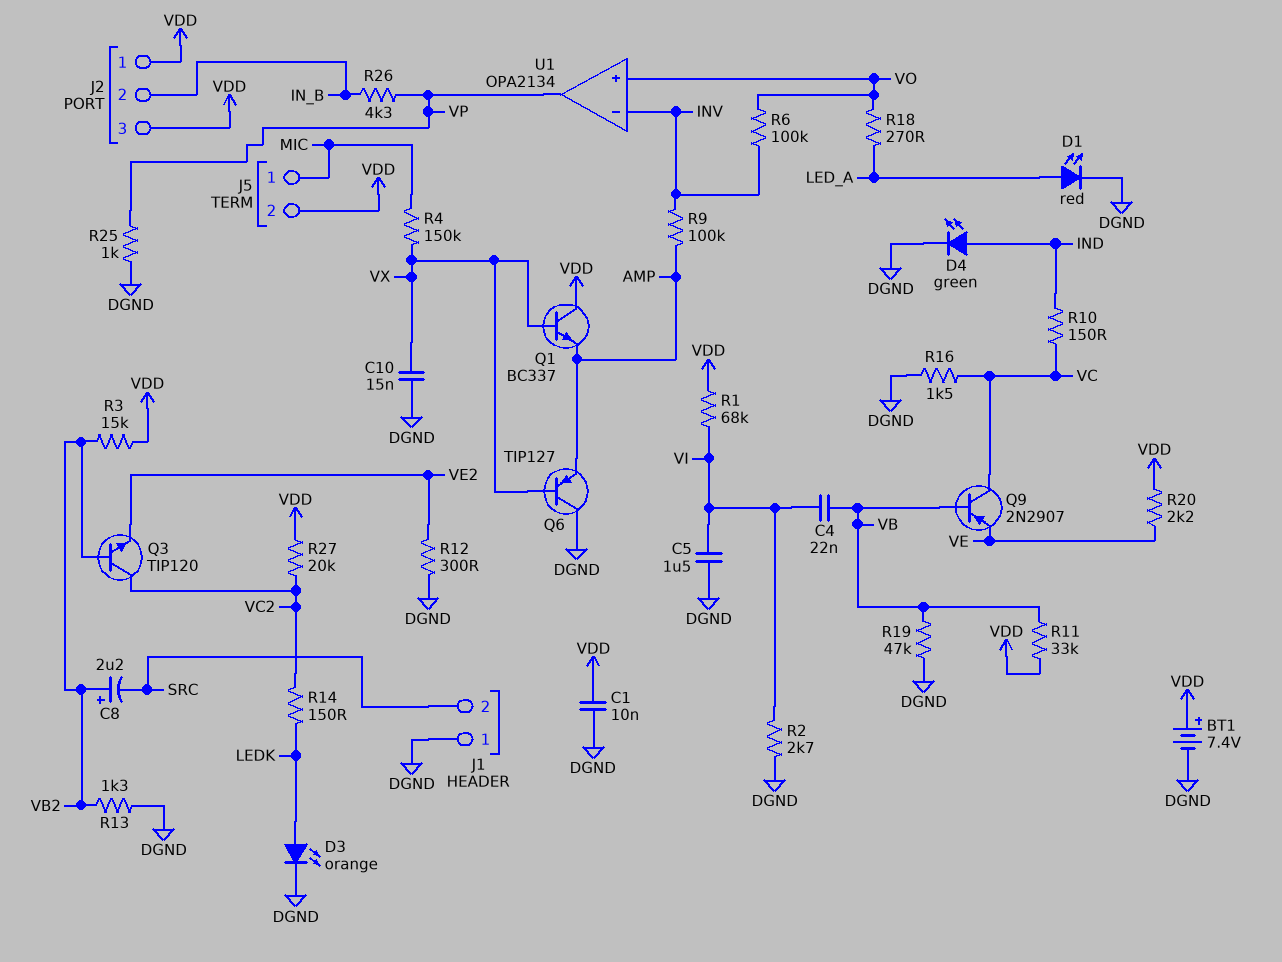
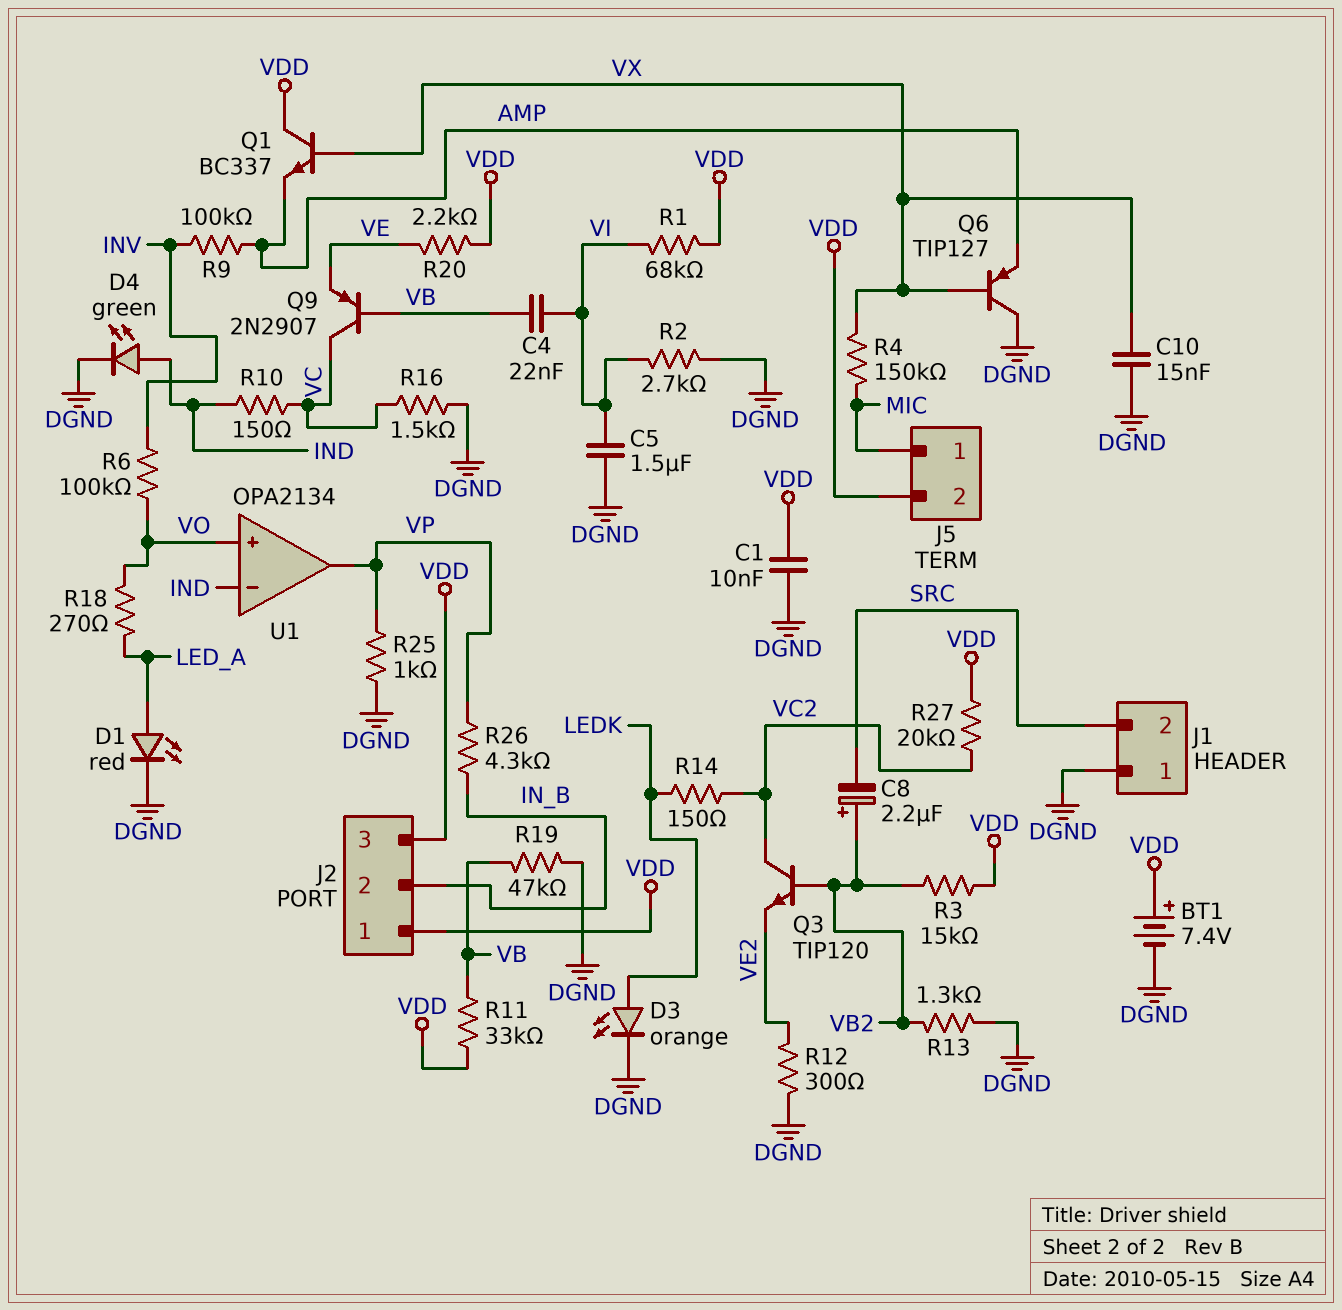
U1 pin in-: INV -> IND

